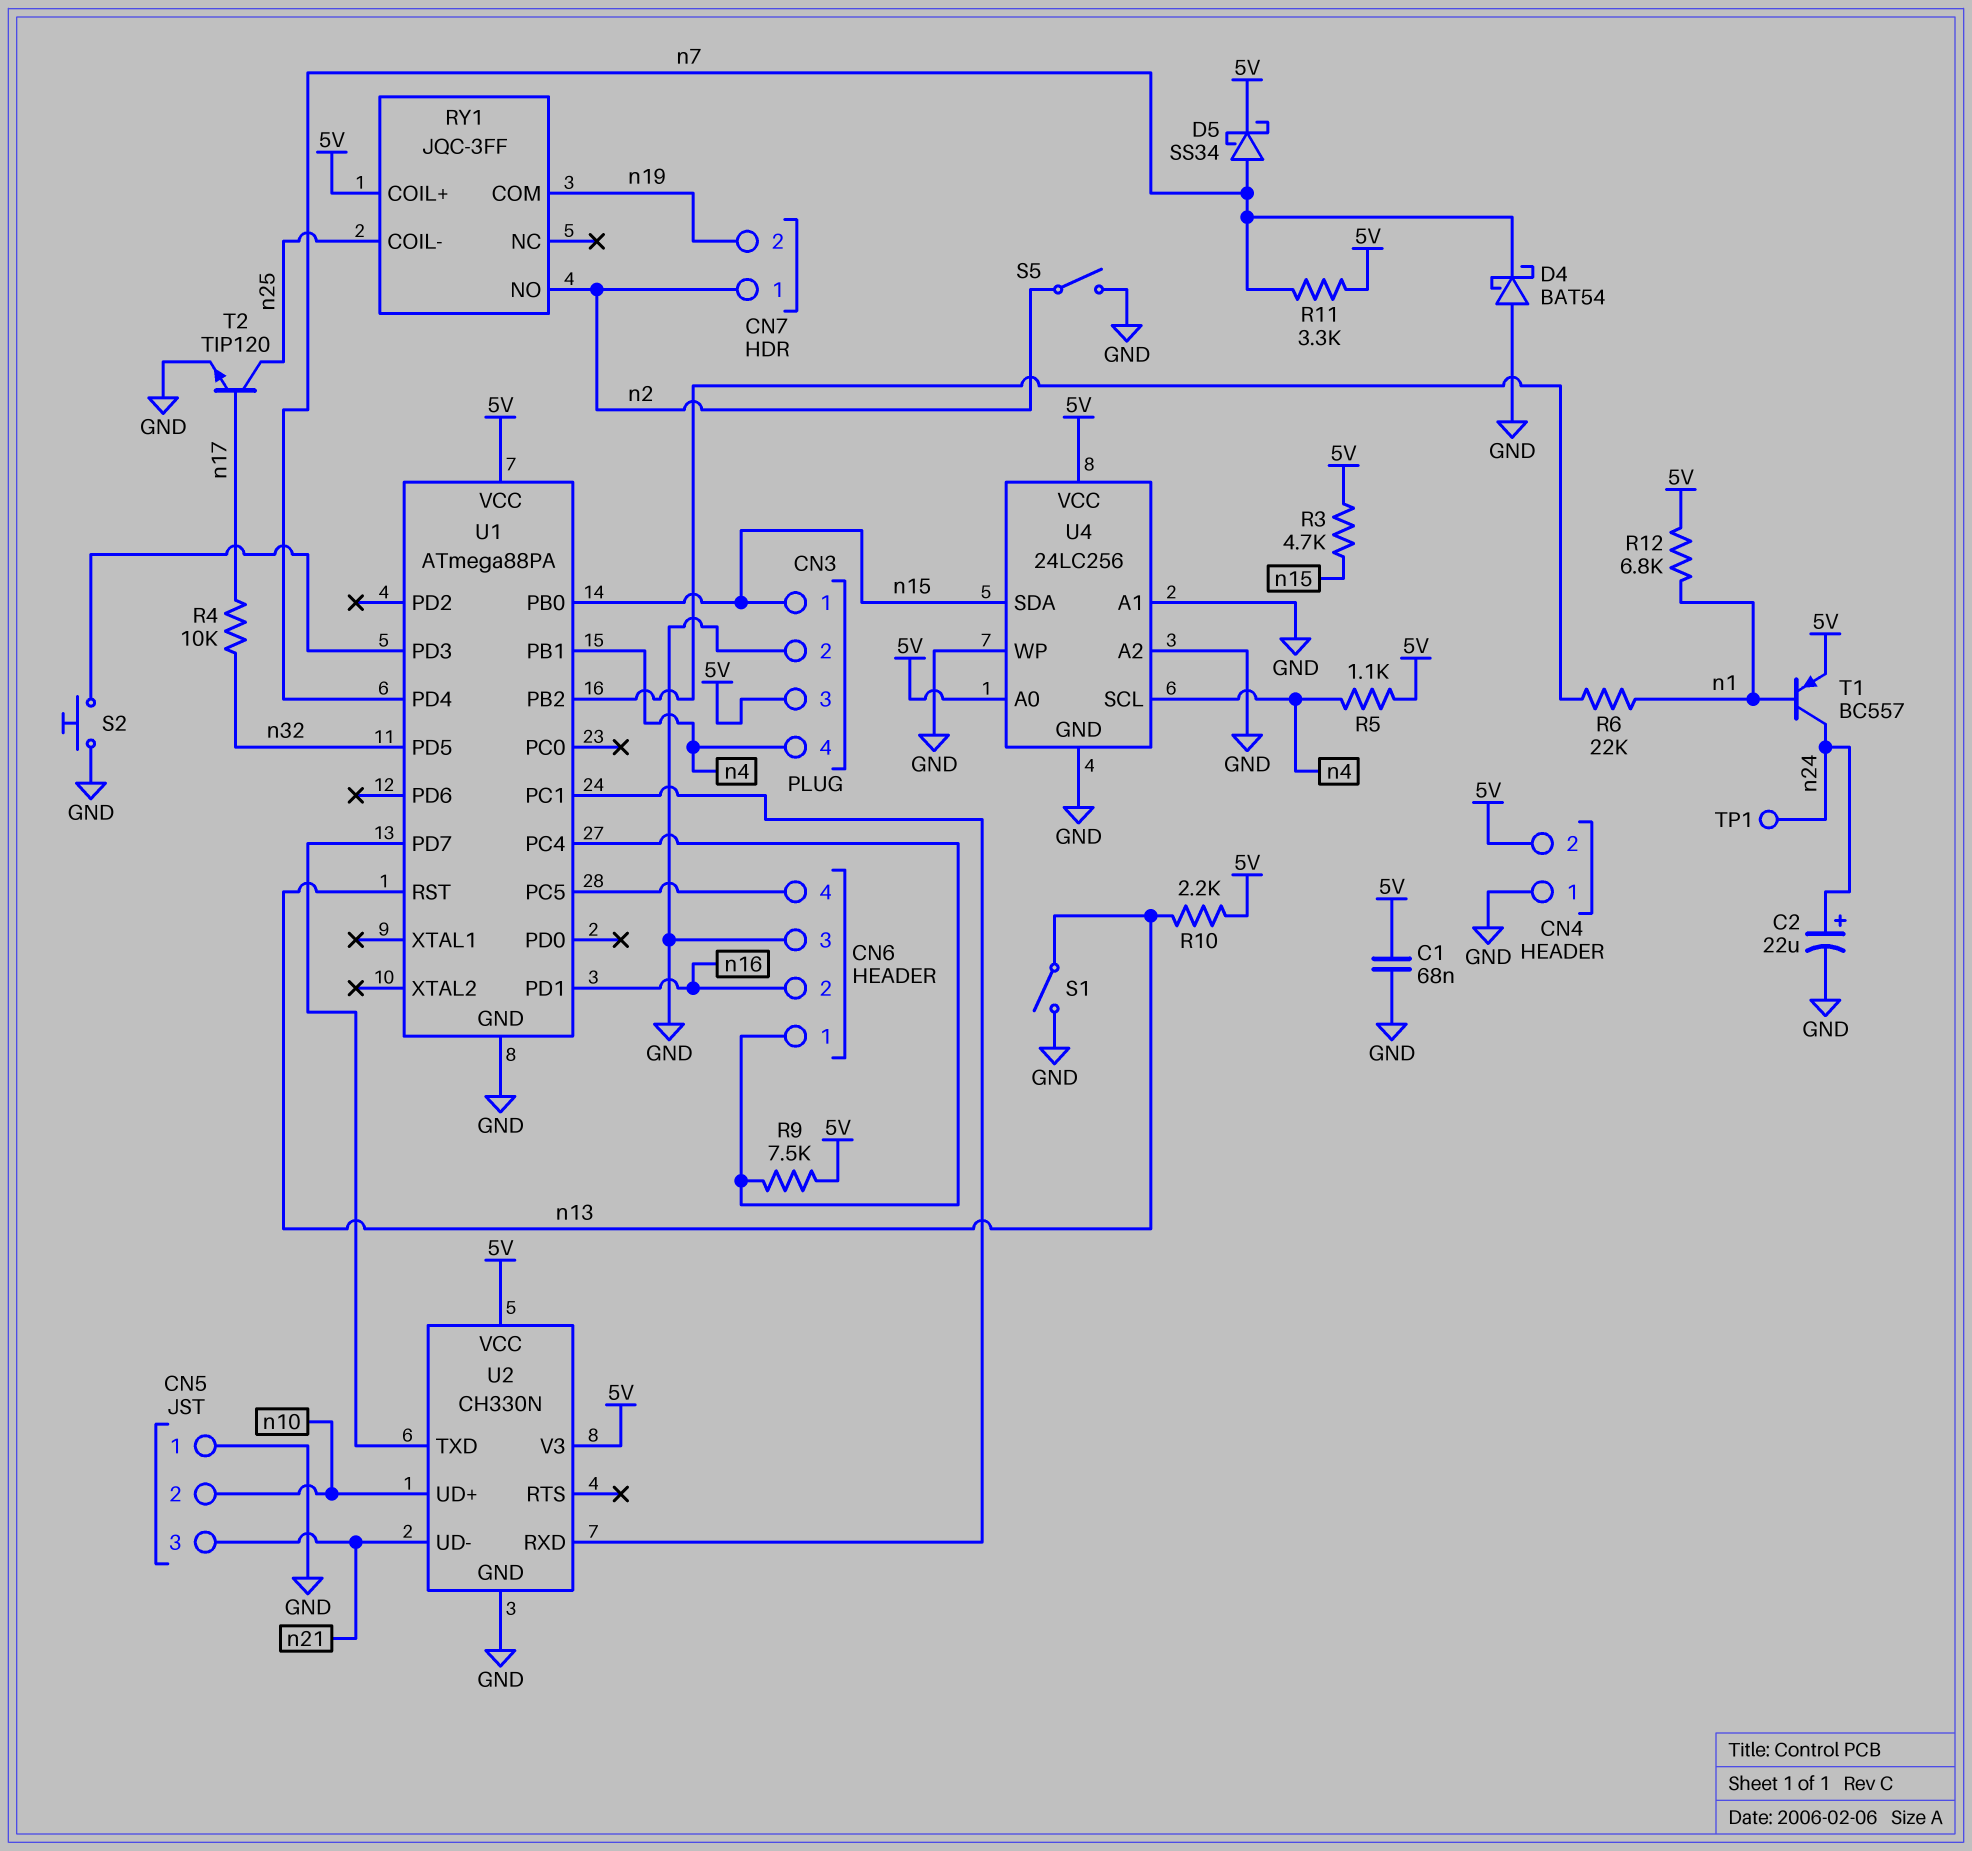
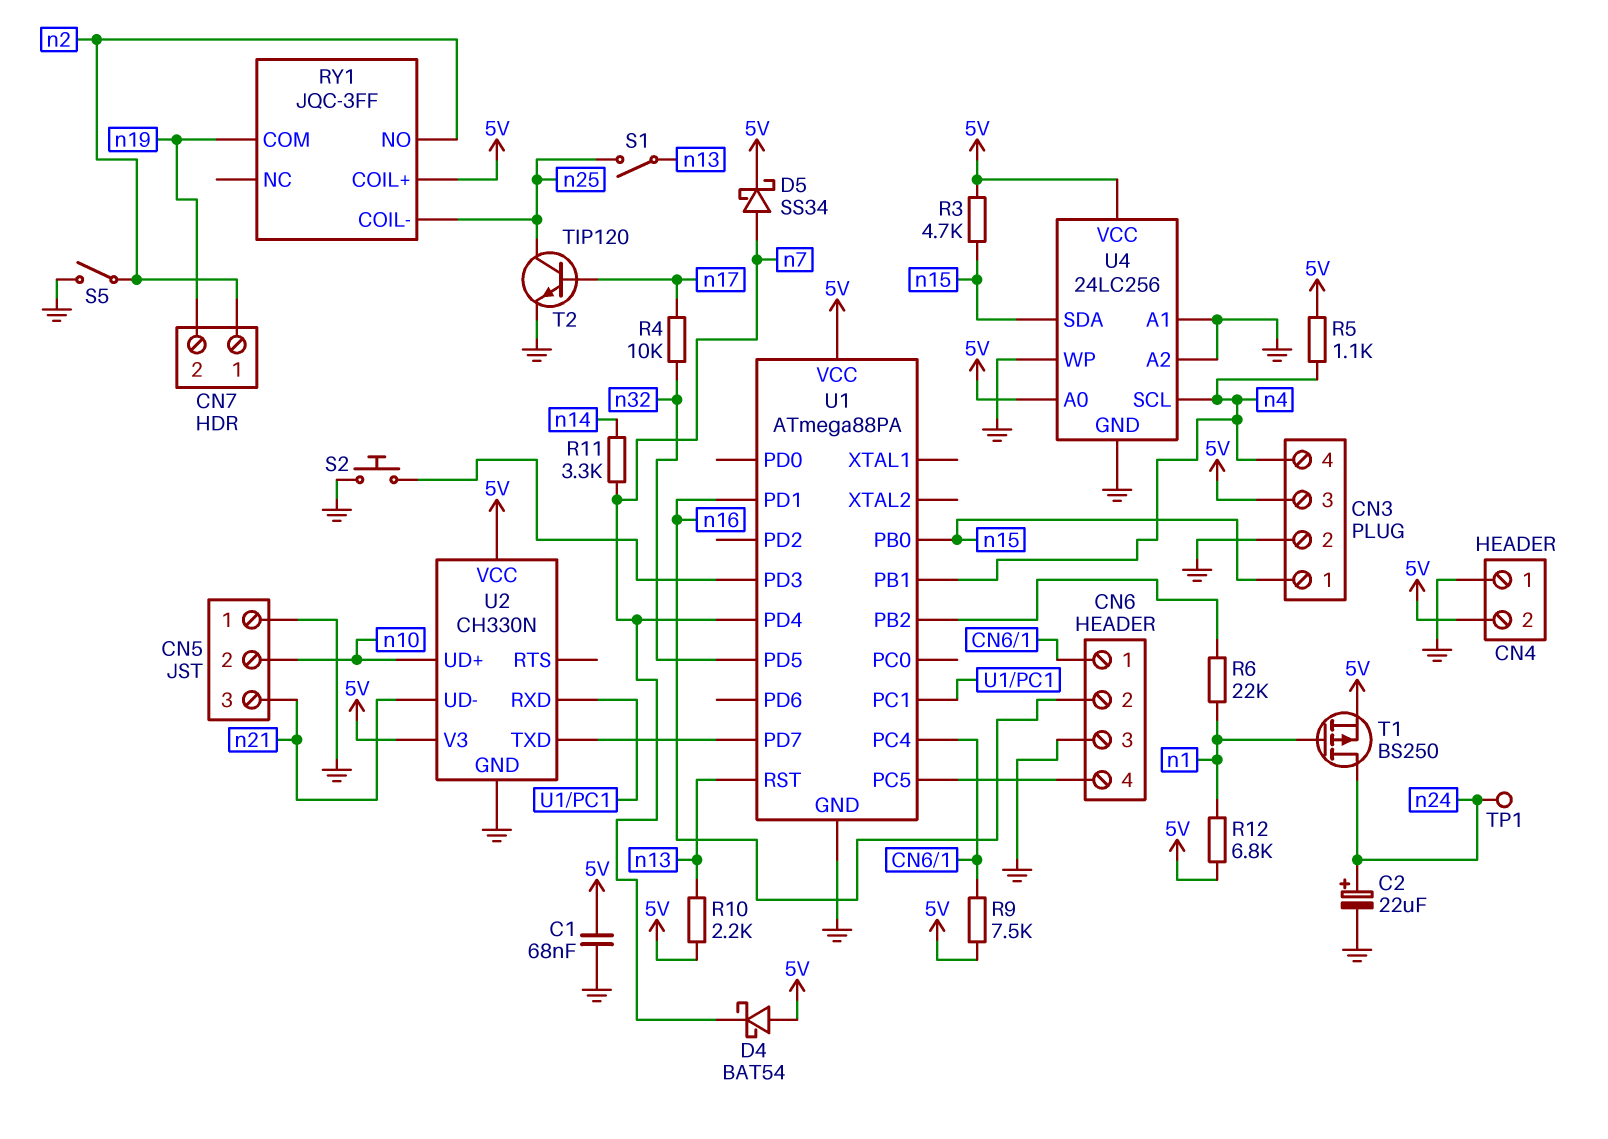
D4: schottky BAT54 (A GND, K n7) -> schottky BAT54 (A 5V, K n7)
R11: 3.3k (5V, n7) -> 3.3k (n7, n14)
S1: switch (GND, n13) -> switch (n13, n25)
T1: PNP BC557 (B n1, C n24, E 5V) -> PMOS BS250 (G n1, D n24, S 5V)

